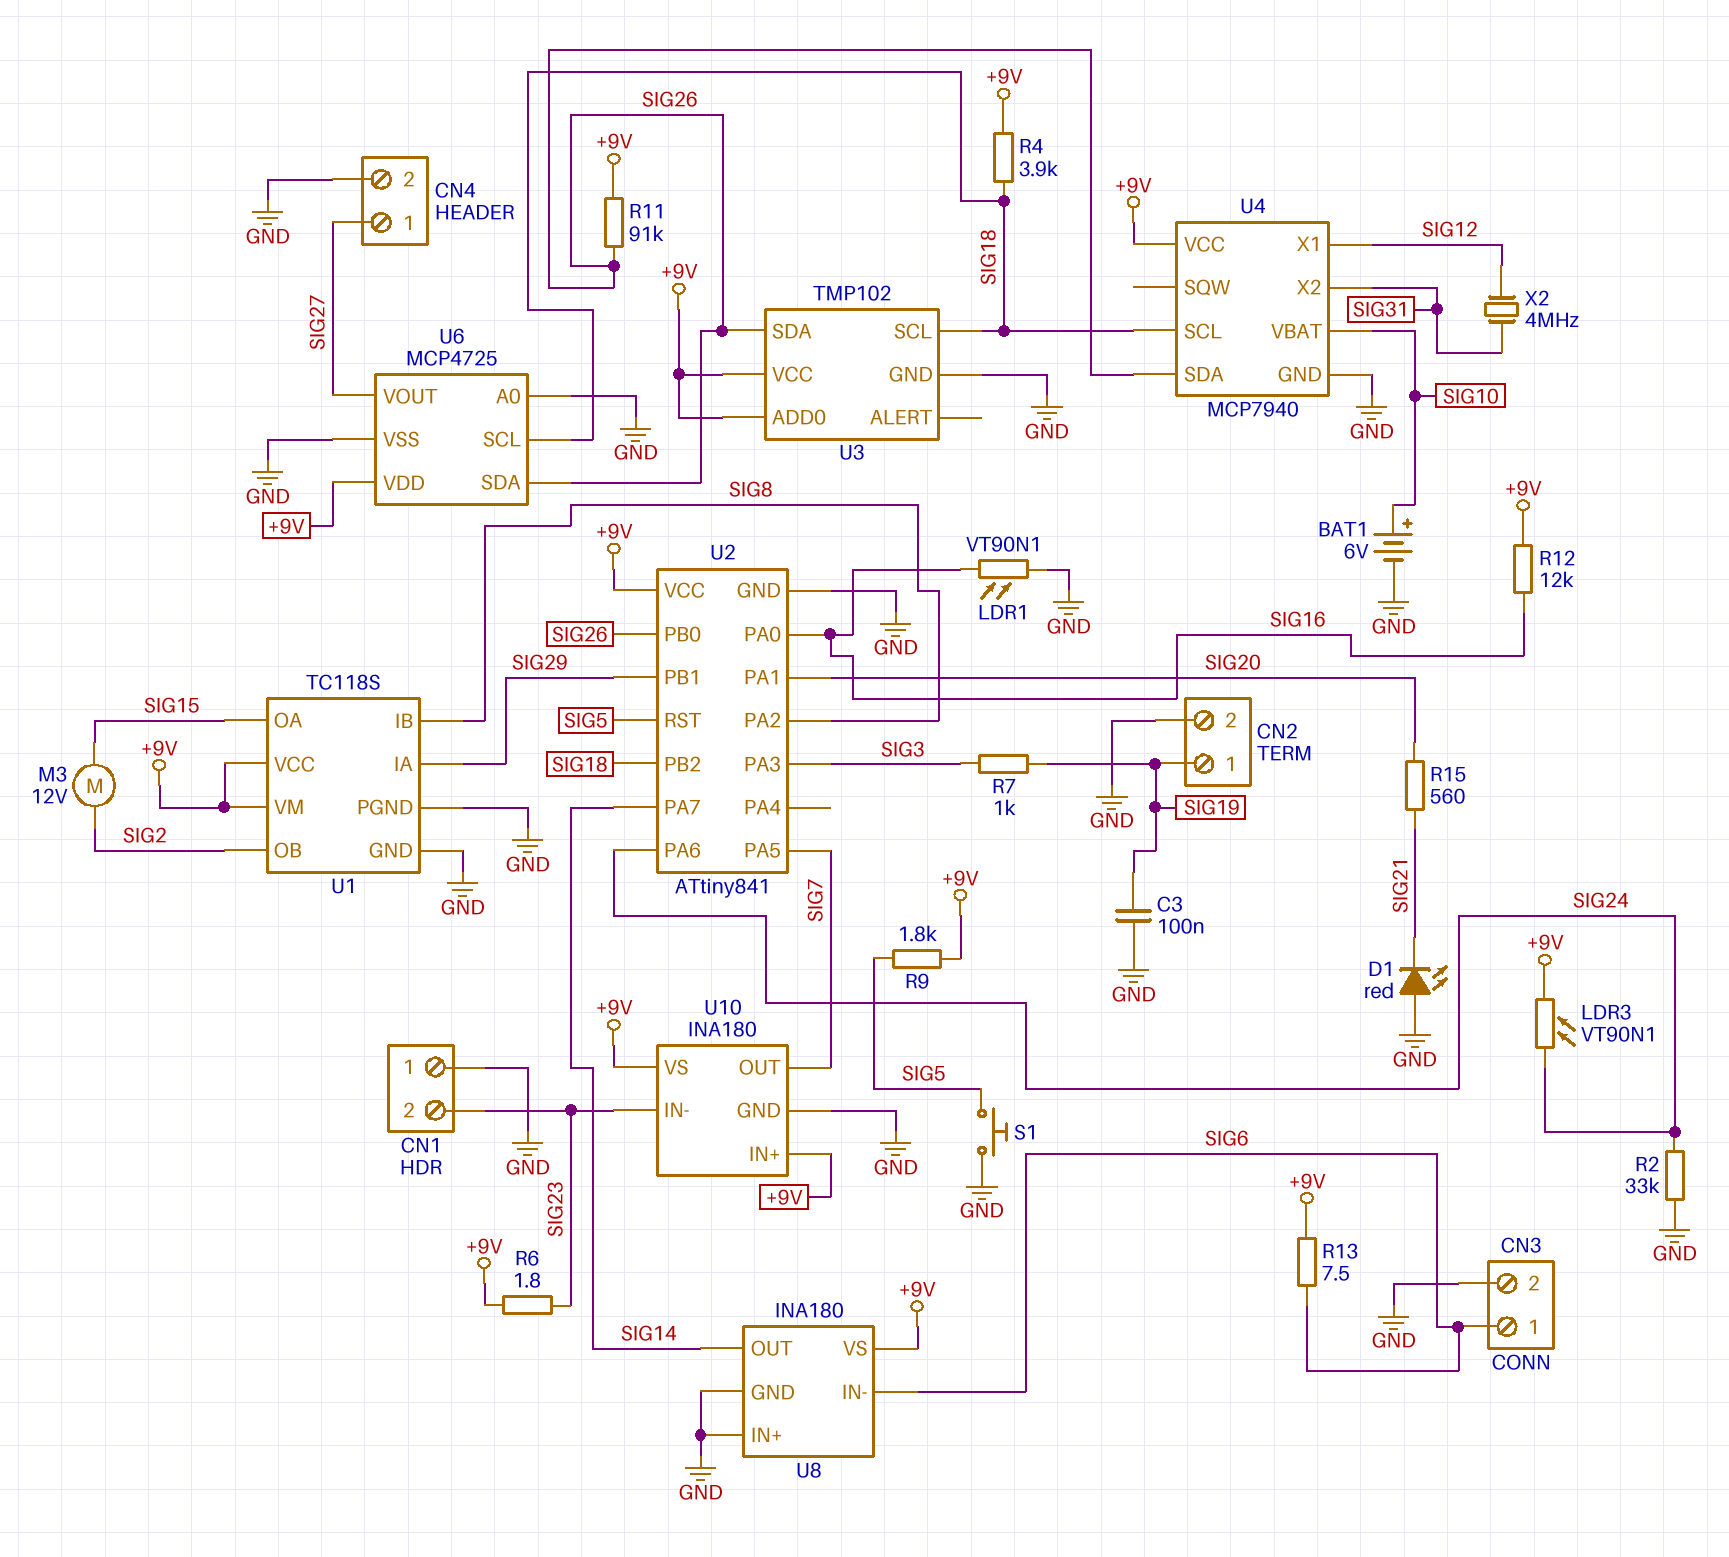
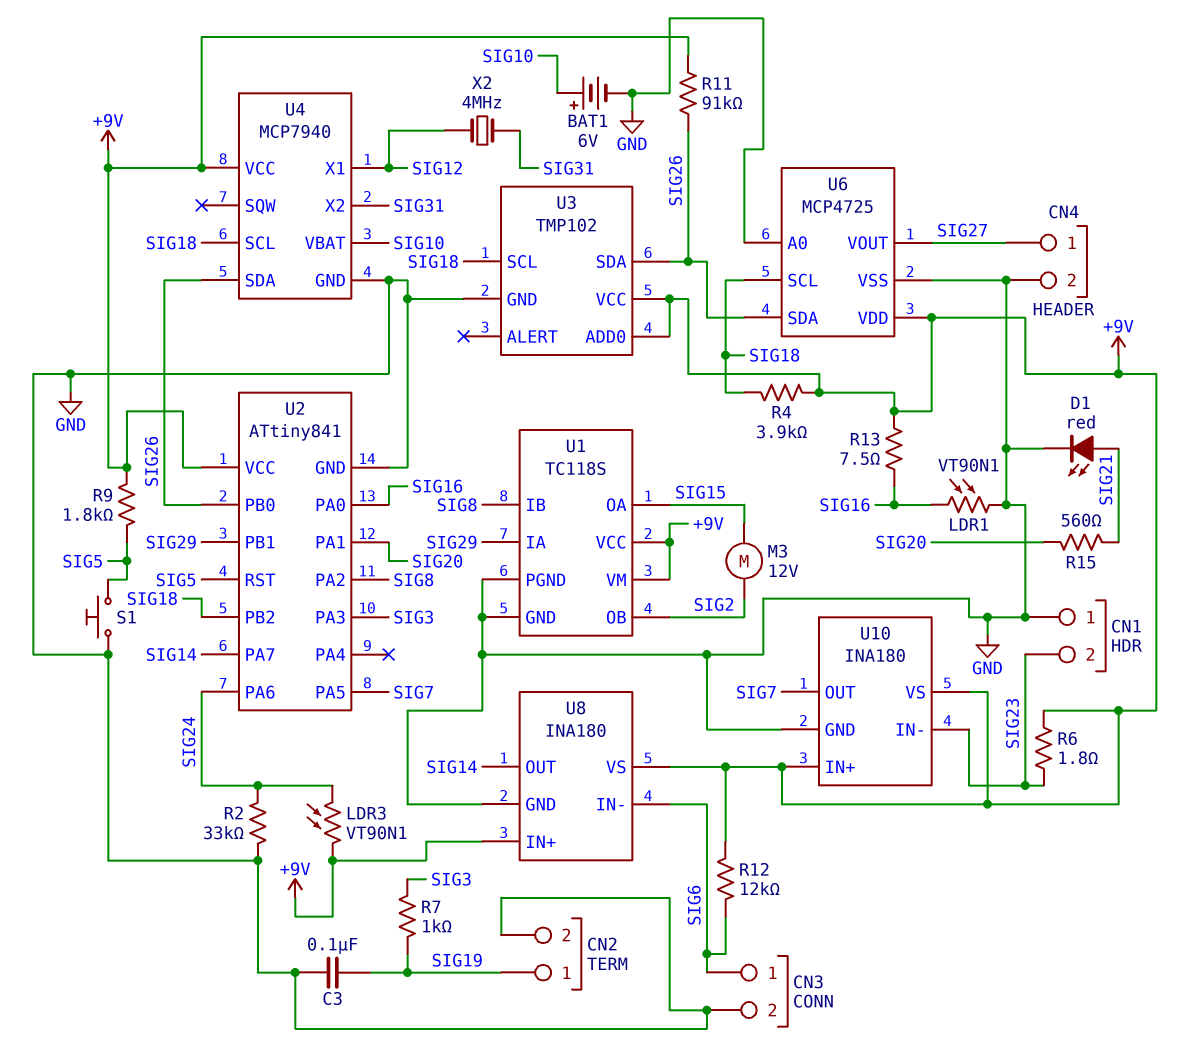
D1: LED red (A GND, K SIG21) -> LED red (A SIG21, K GND)
R12: 12k (+9V, SIG16) -> 12k (+9V, SIG6)
R13: 7.5 (+9V, SIG6) -> 7.5 (+9V, SIG16)
U8 pin IN+: GND -> +9V

